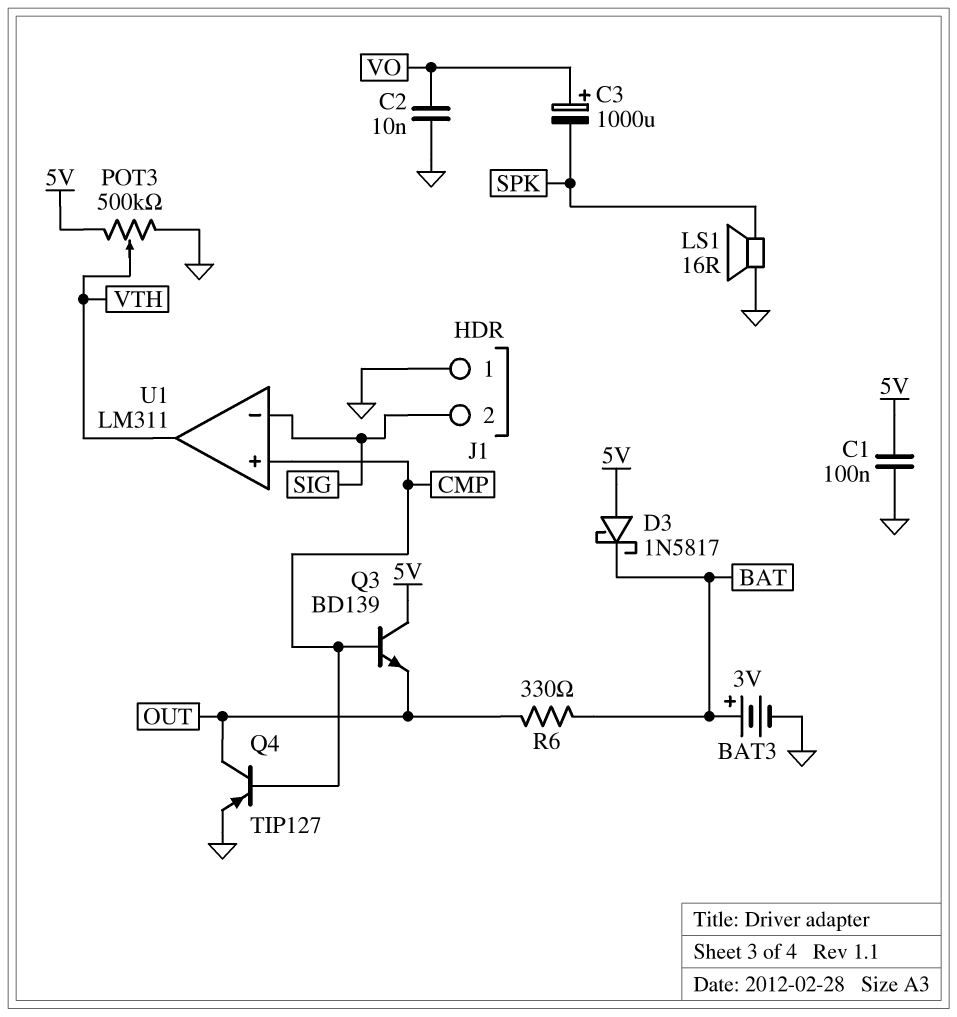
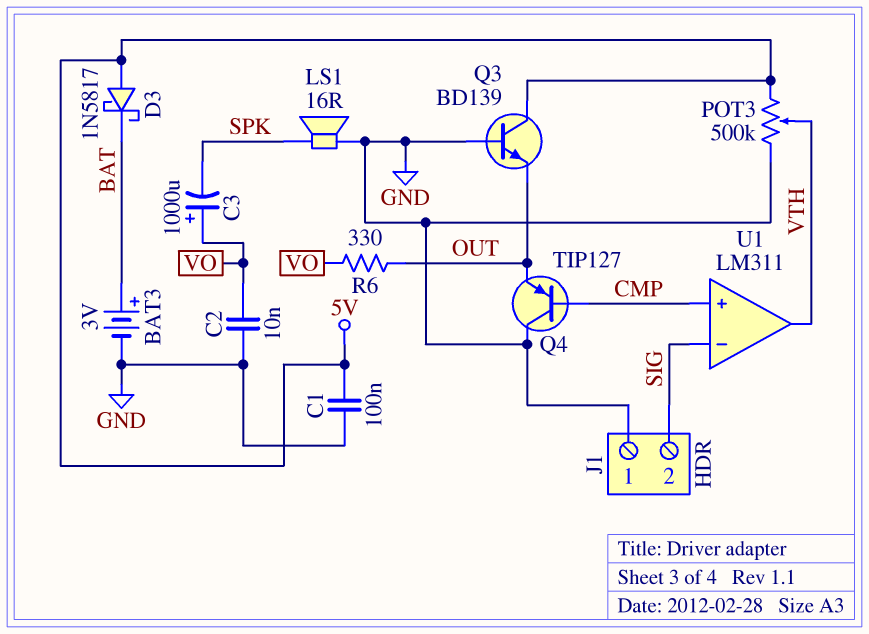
Q3: NPN BD139 (B CMP, C 5V, E OUT) -> NPN BD139 (B GND, C 5V, E OUT)
Q4: PNP TIP127 (B CMP, C OUT, E GND) -> PNP TIP127 (B CMP, C GND, E OUT)
R6: 330 (BAT, OUT) -> 330 (OUT, VO)

